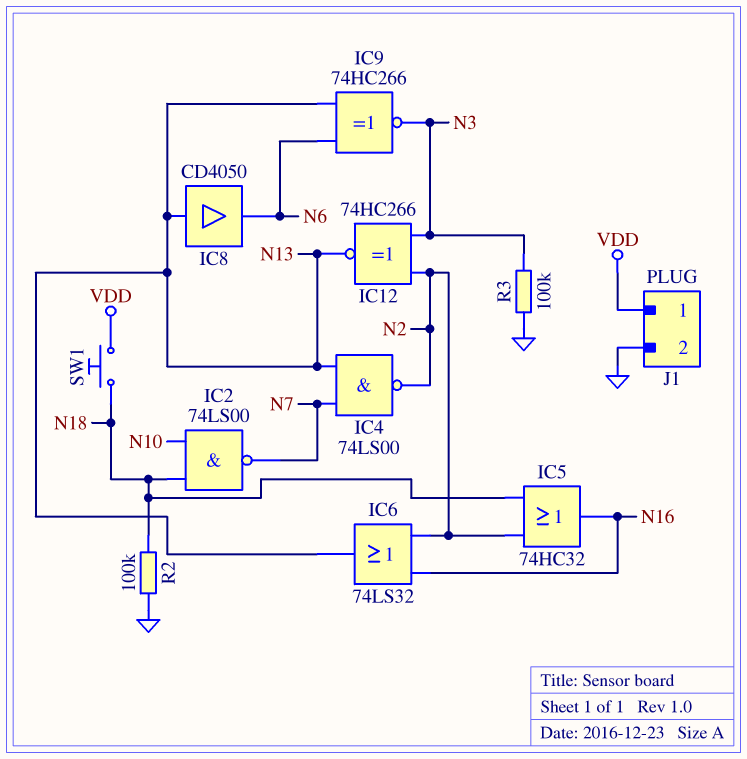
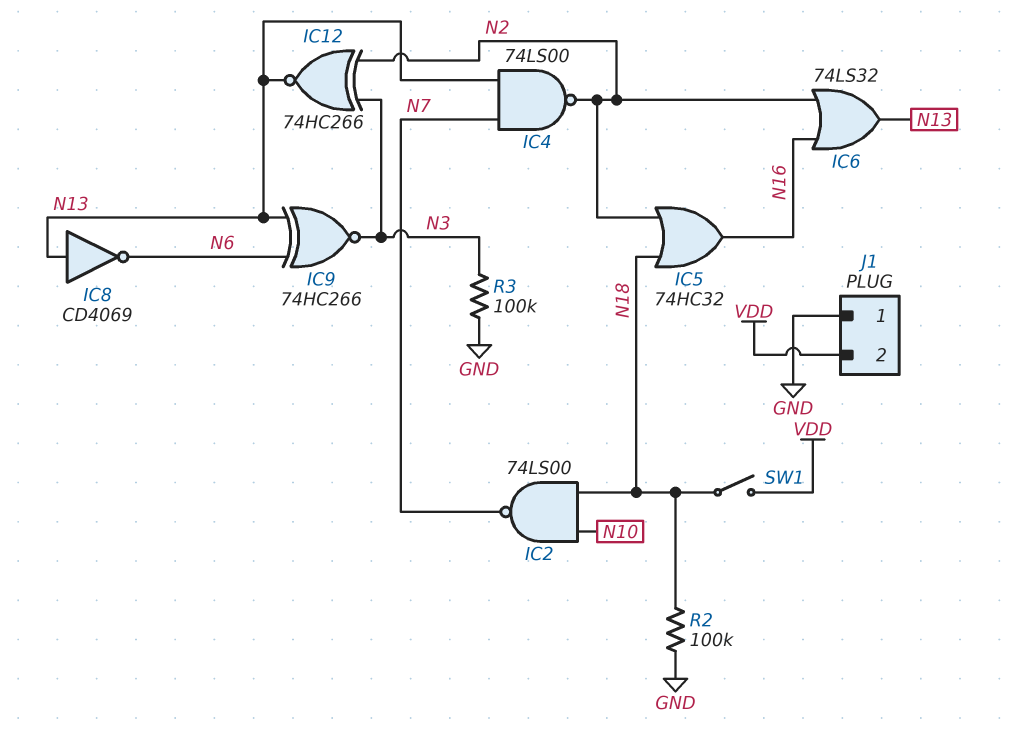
IC8: buffer CD4050 (in N13, out N6) -> NOT CD4069 (in N13, out N6)
J1 pin 1: VDD -> GND
J1 pin 2: GND -> VDD
SW1: button (N18, VDD) -> switch (N18, VDD)

